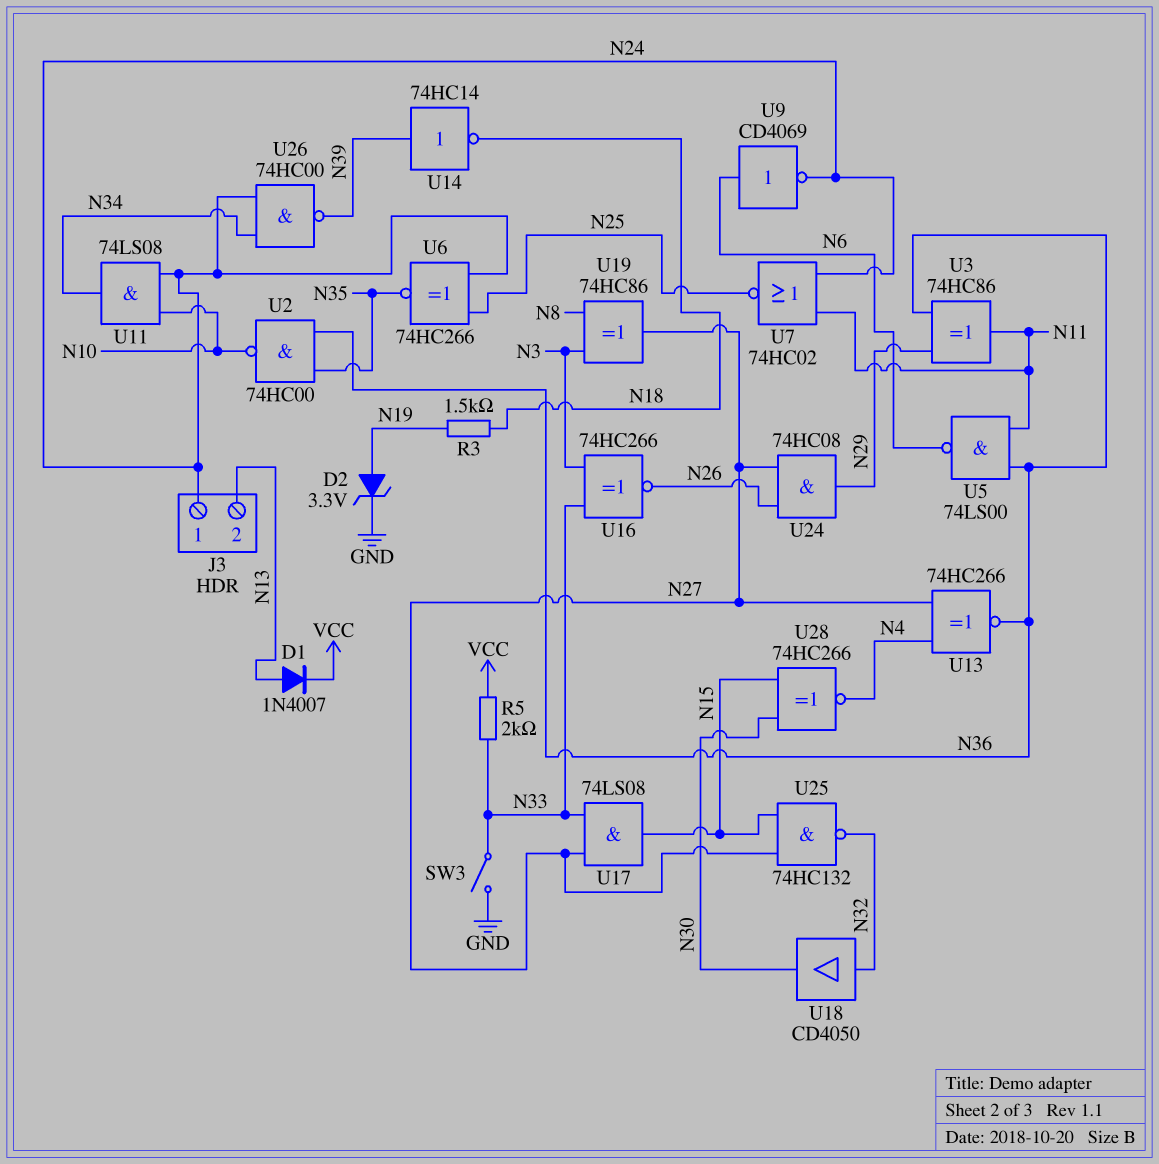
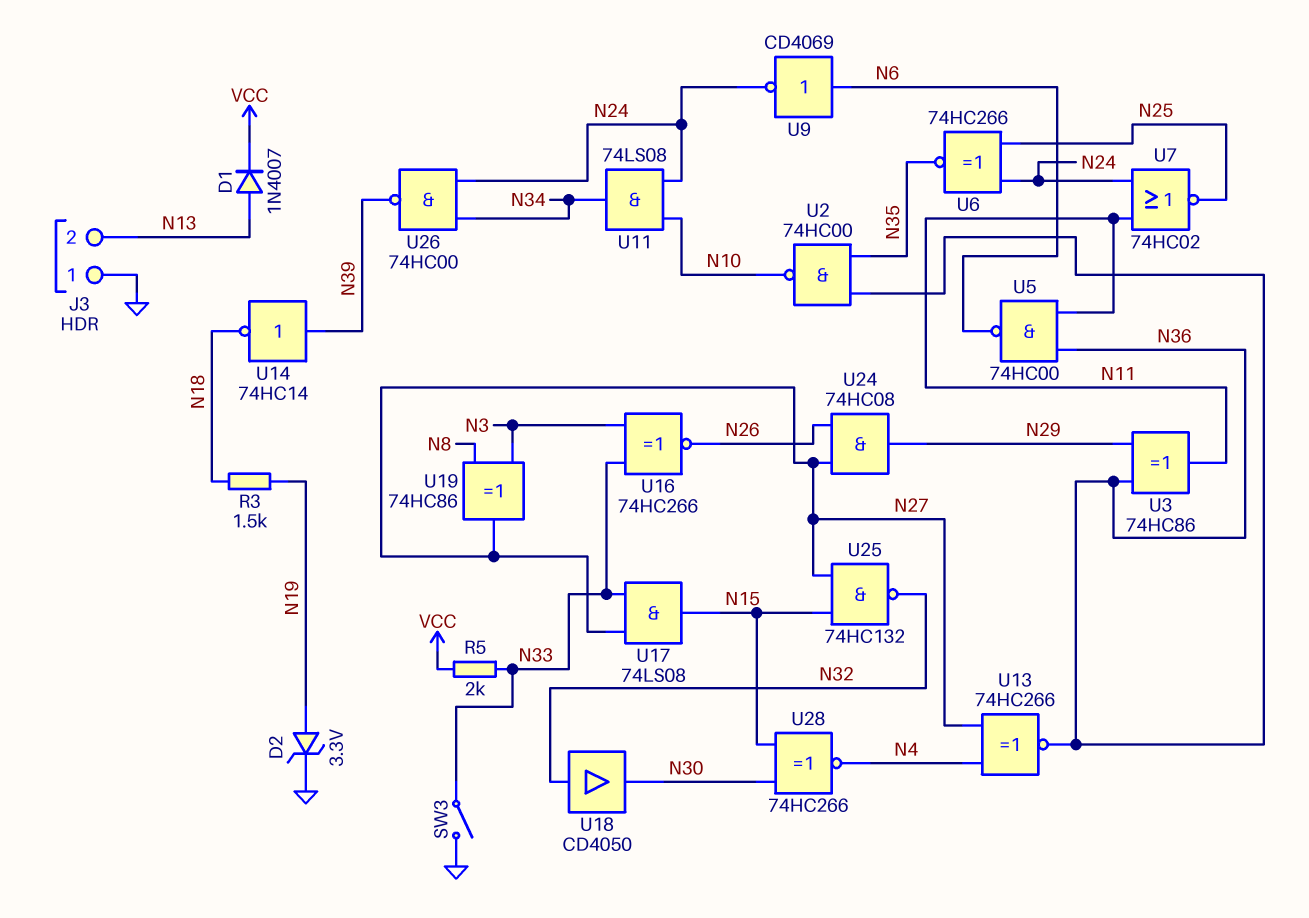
J3 pin 1: N24 -> GND
U5: NAND 74LS00 (in N11, in N36, out N6) -> NAND 74HC00 (in N11, in N36, out N6)

